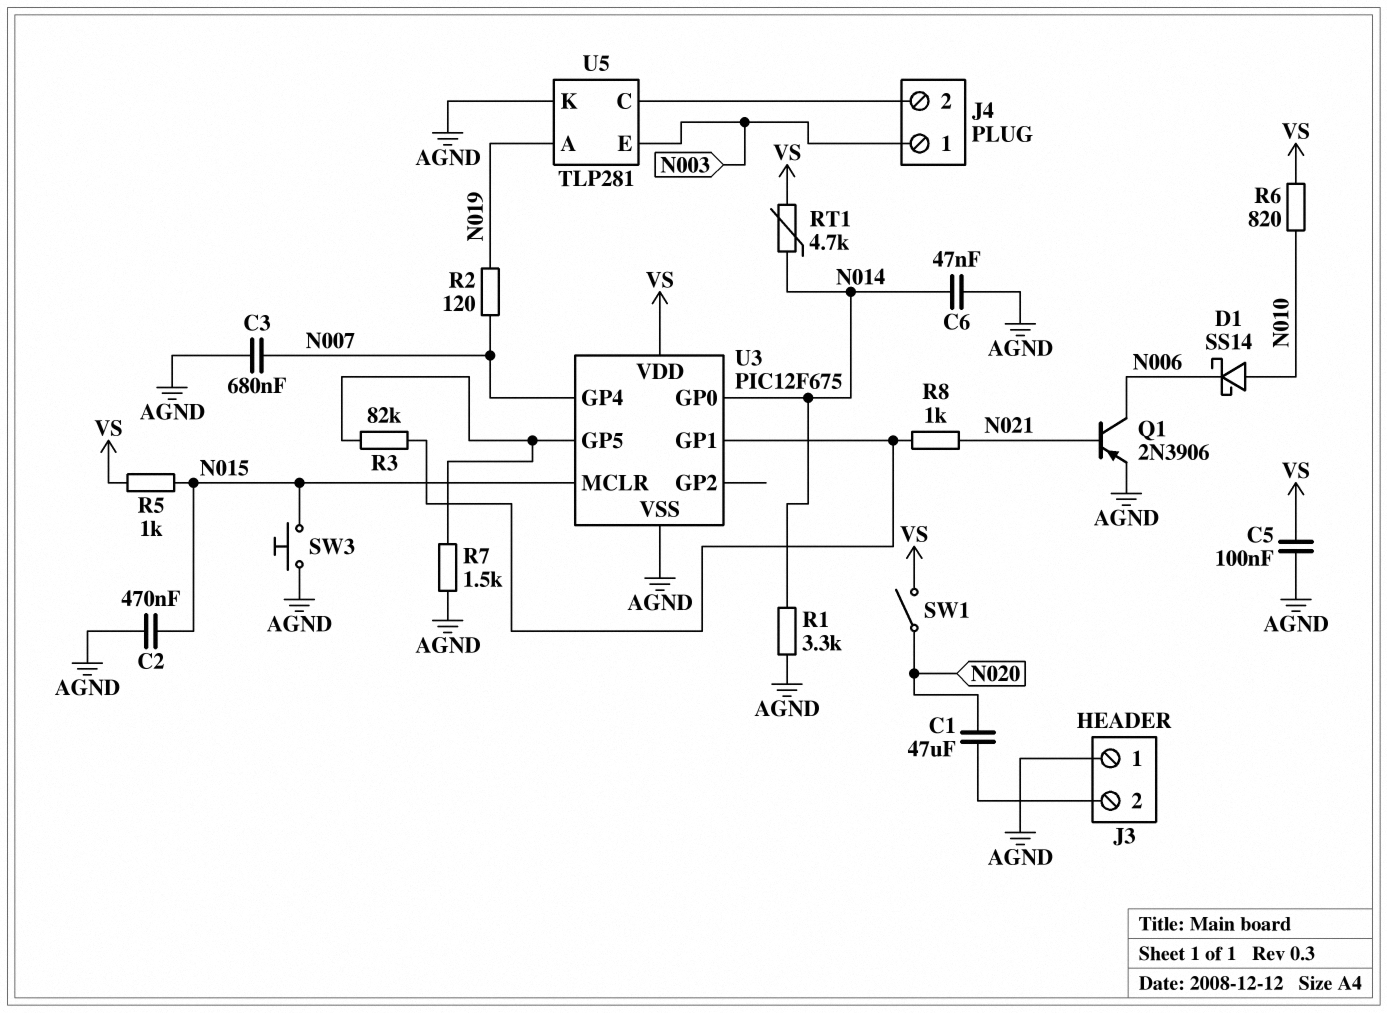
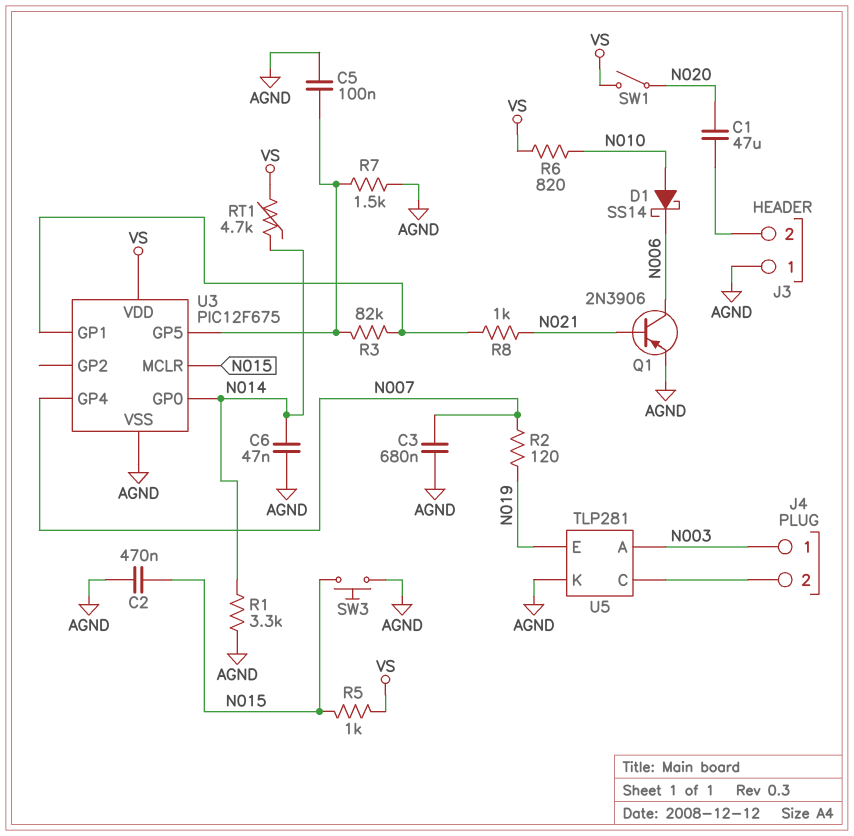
C5: 100nF (AGND, VS) -> 100nF (AGND, U3/GP5)
U5 pin A: N019 -> N003
U5 pin E: N003 -> N019

